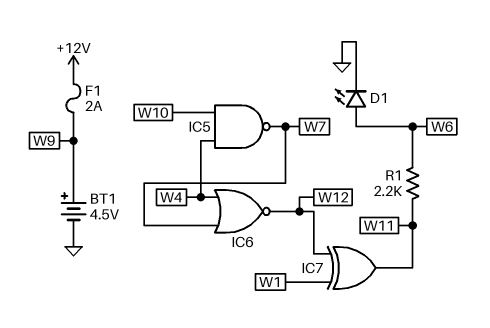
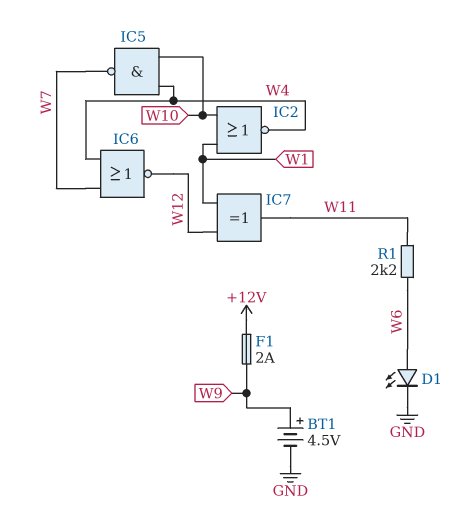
IC2: none -> NOR (in W1, in W10, out W4)

